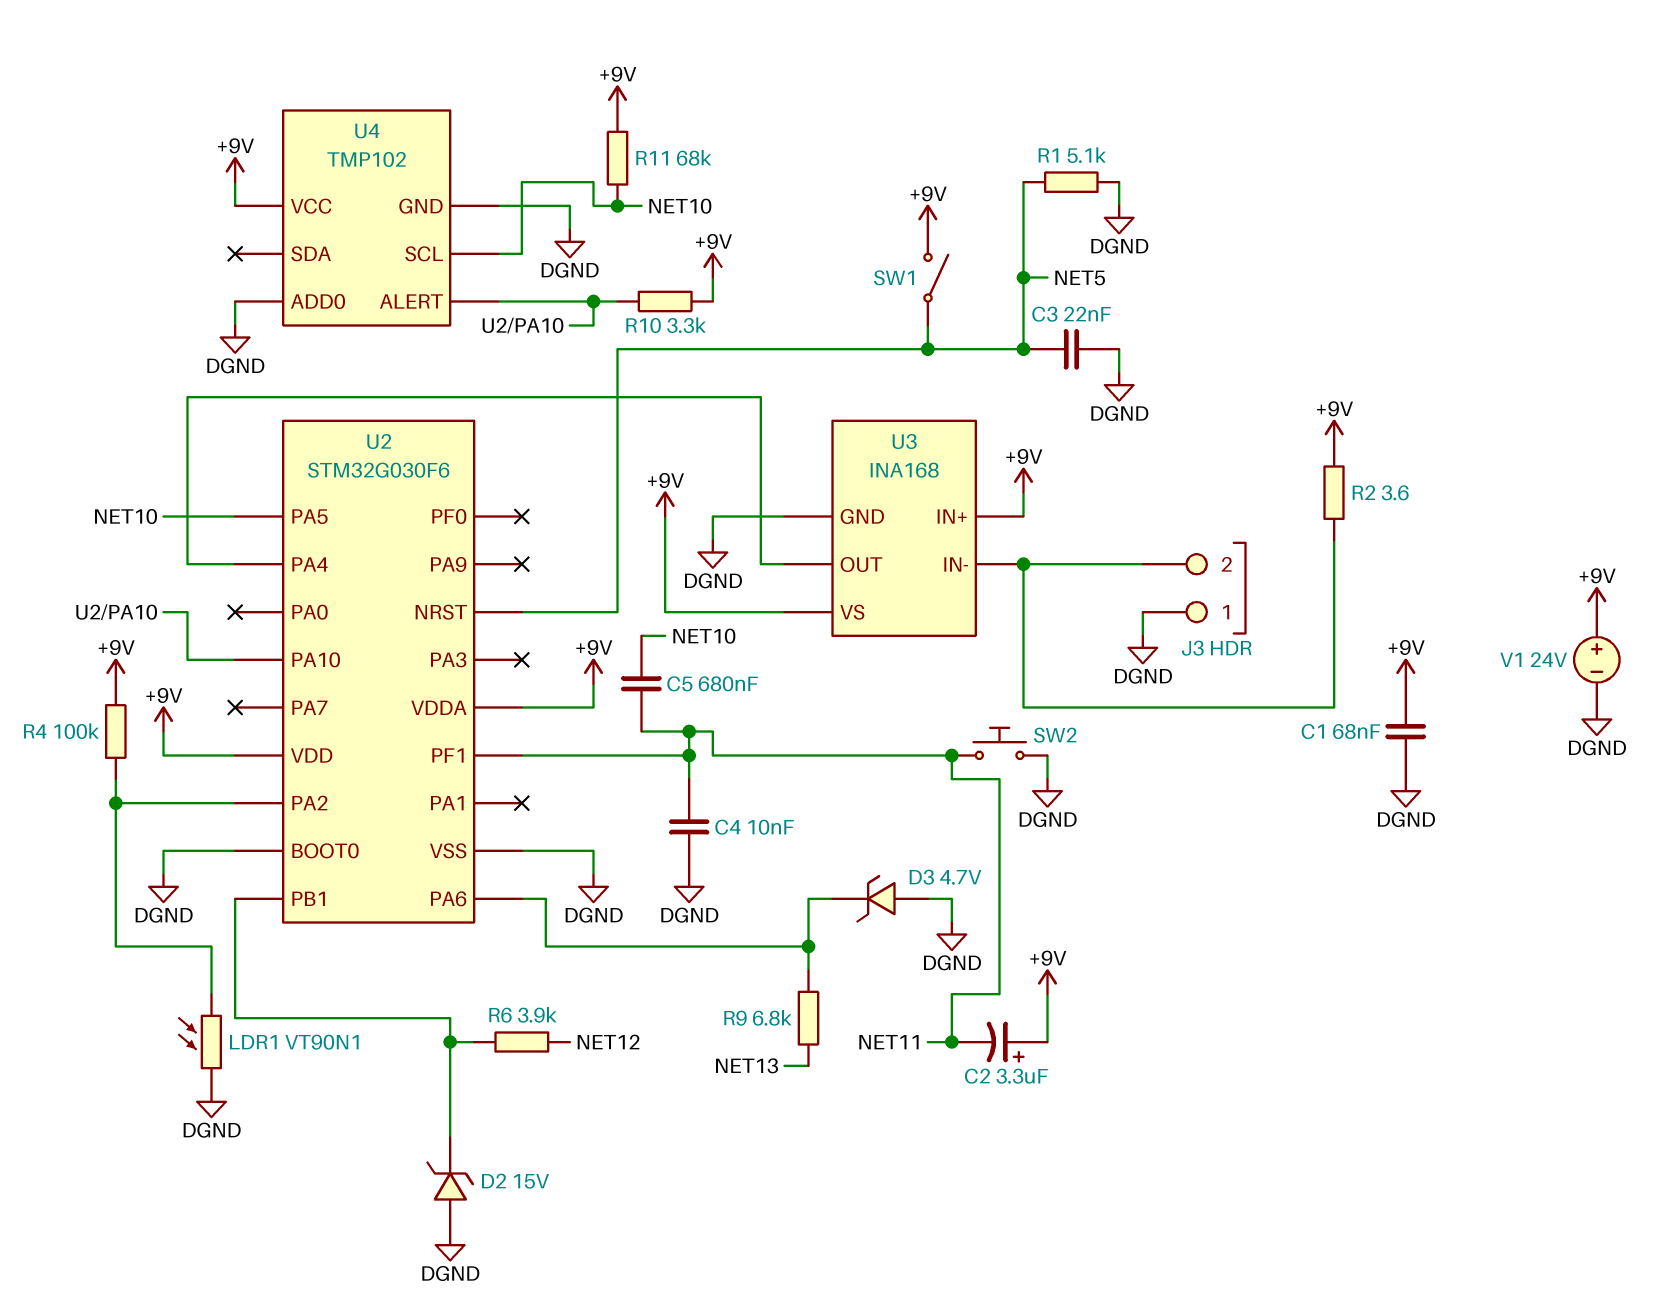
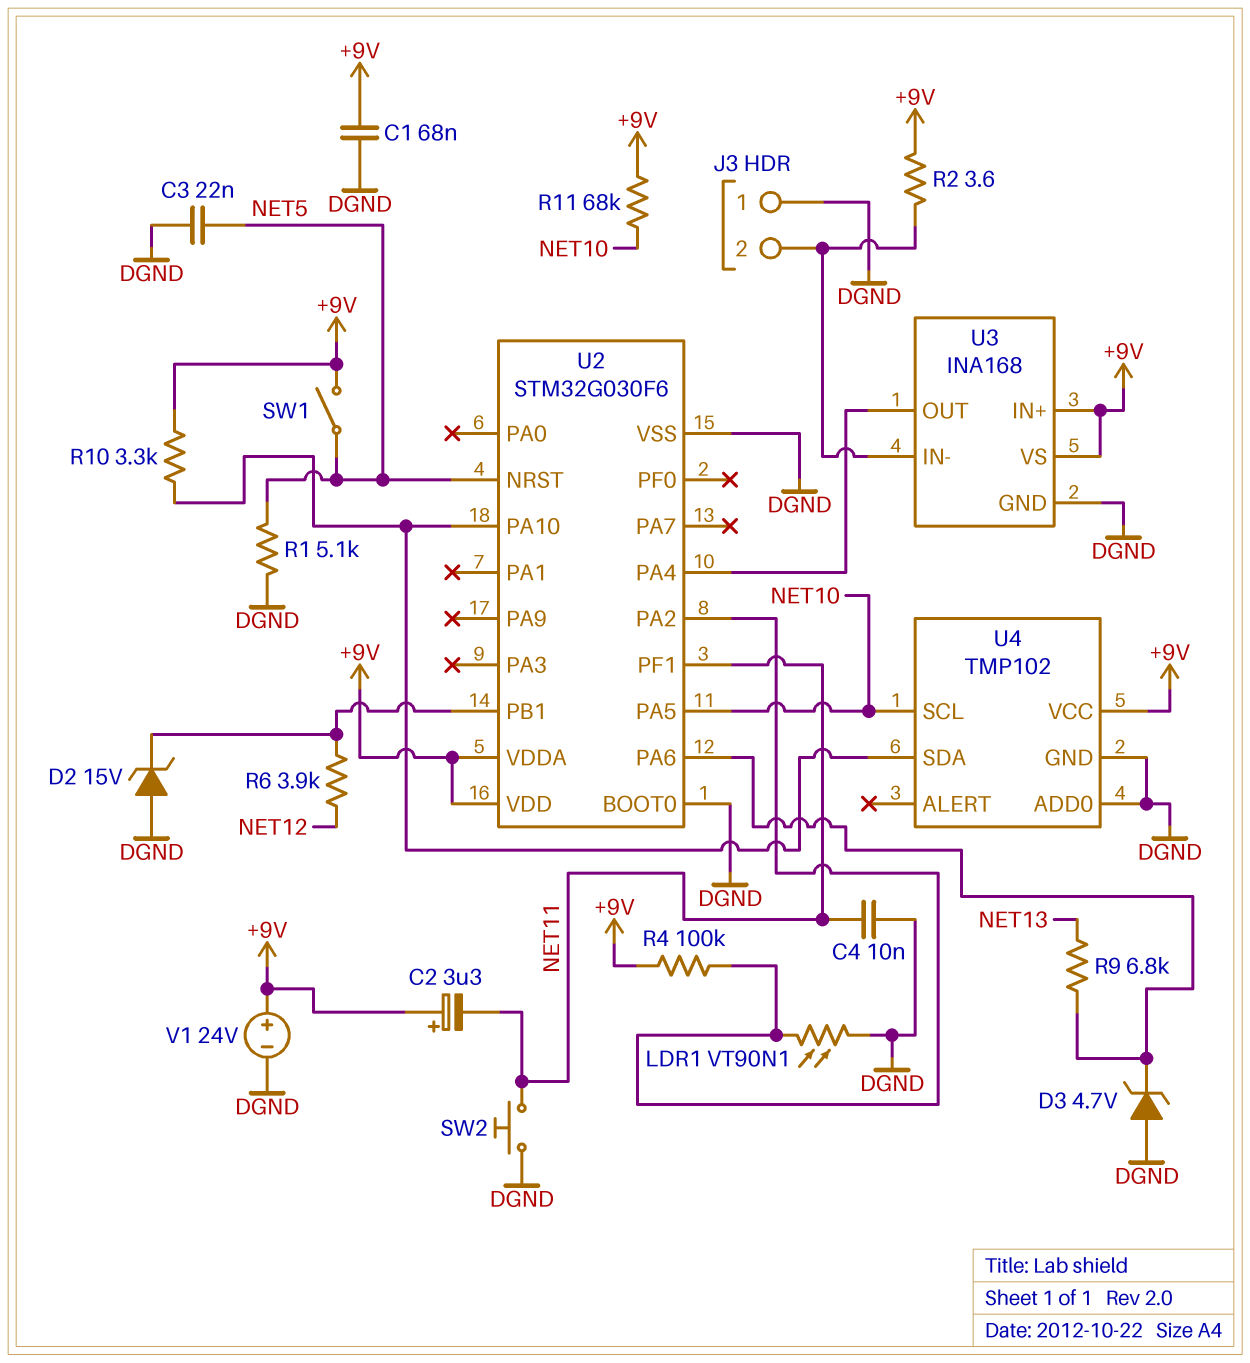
C5: 680nF (NET10, NET11) -> none
U4 pin ALERT: U2/PA10 -> none
U4 pin SDA: none -> U2/PA10

